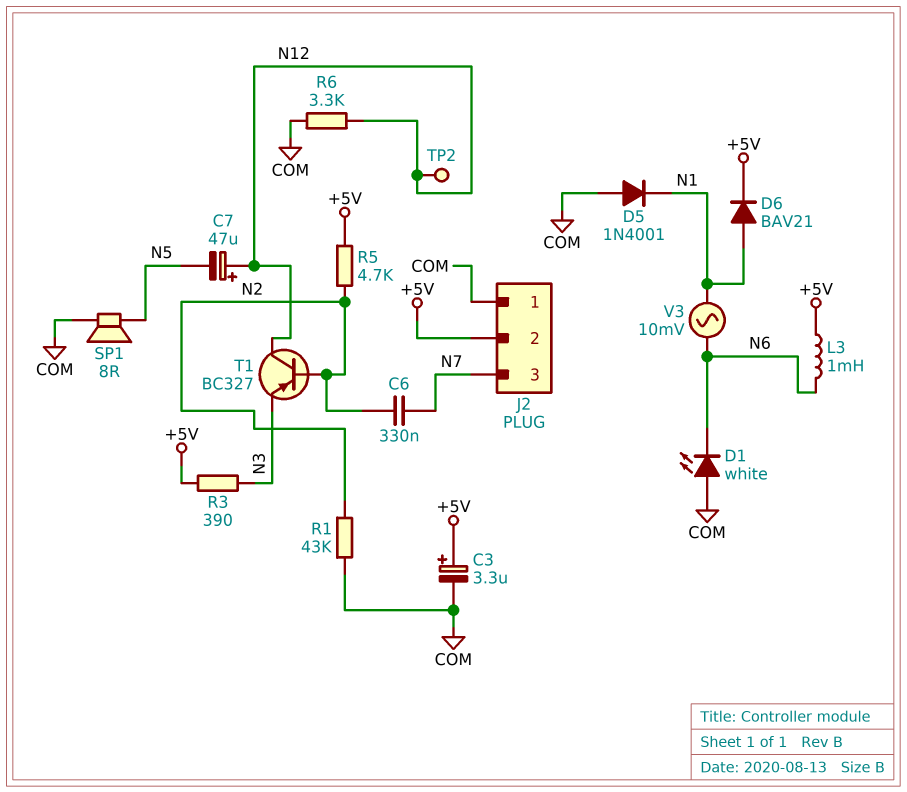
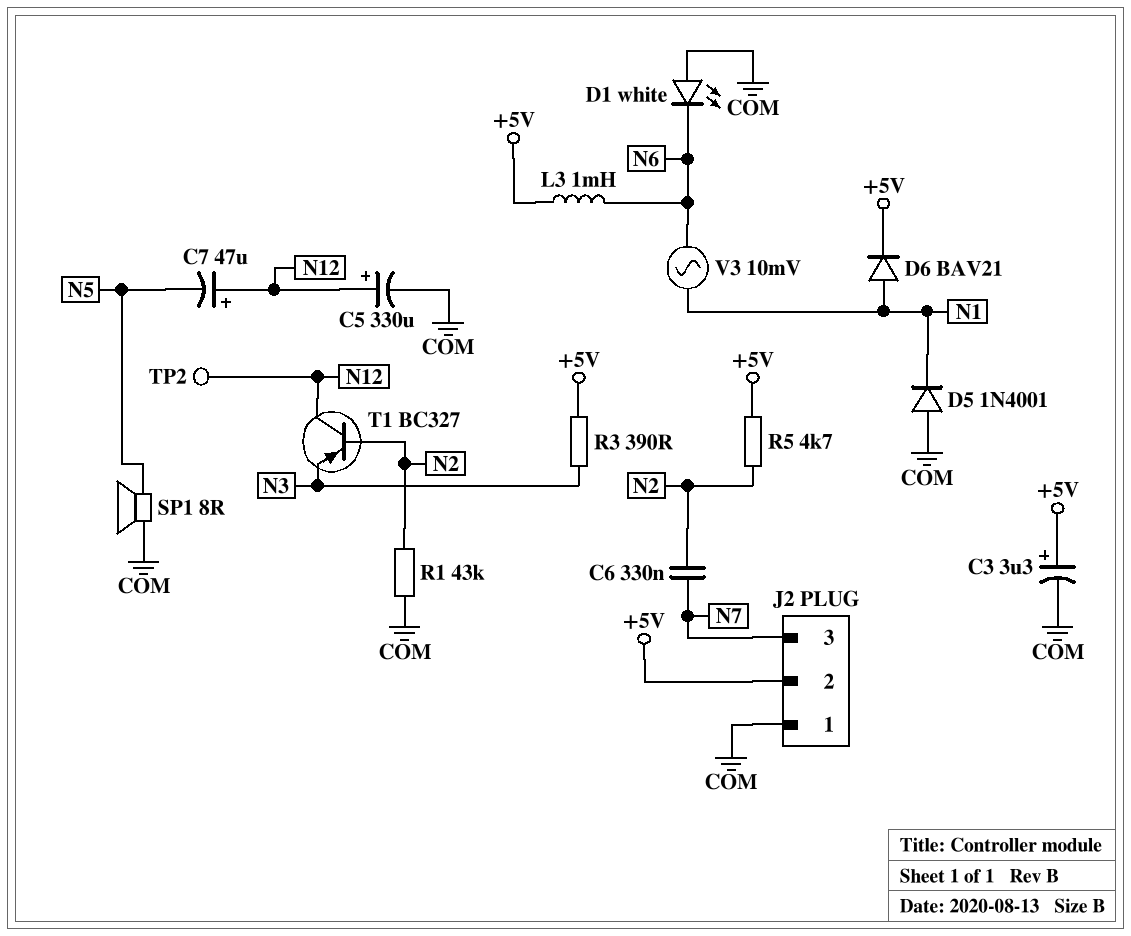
C5: none -> 330uF (plus N12, minus COM)
R6: 3.3k (COM, N12) -> none

